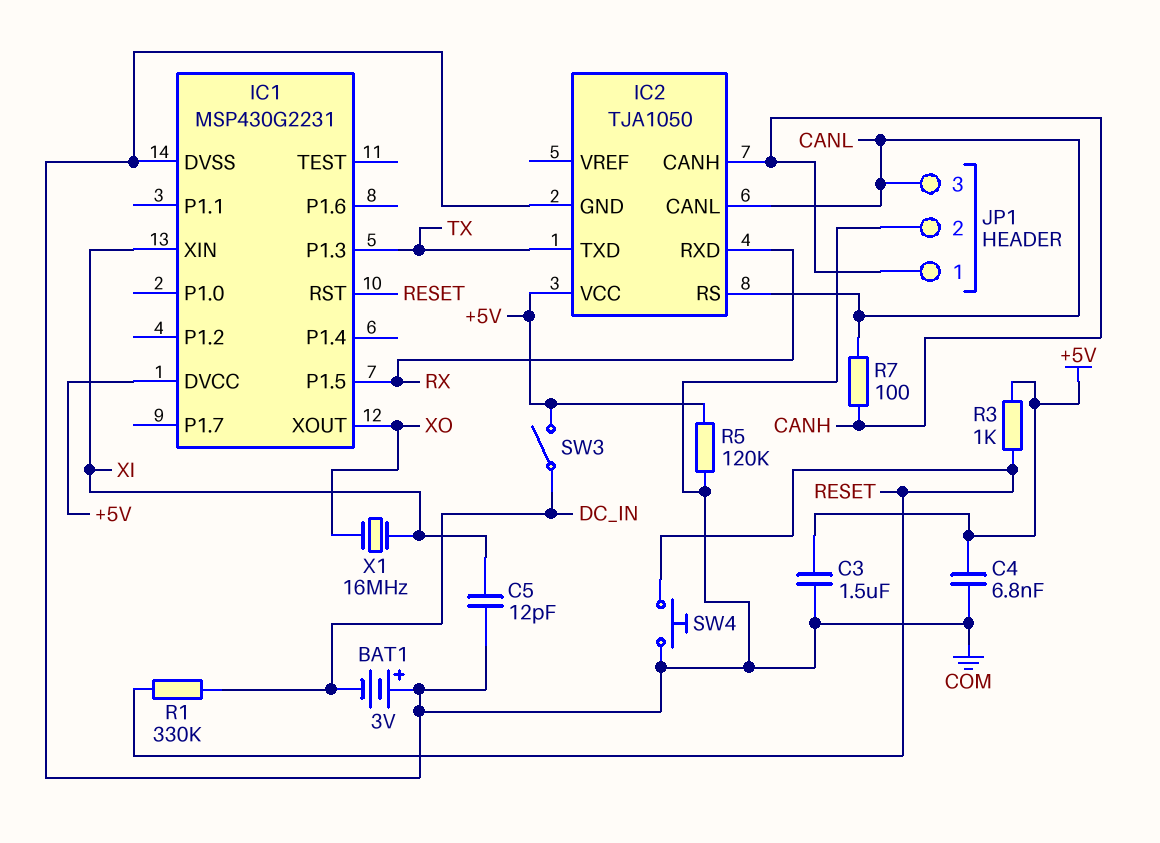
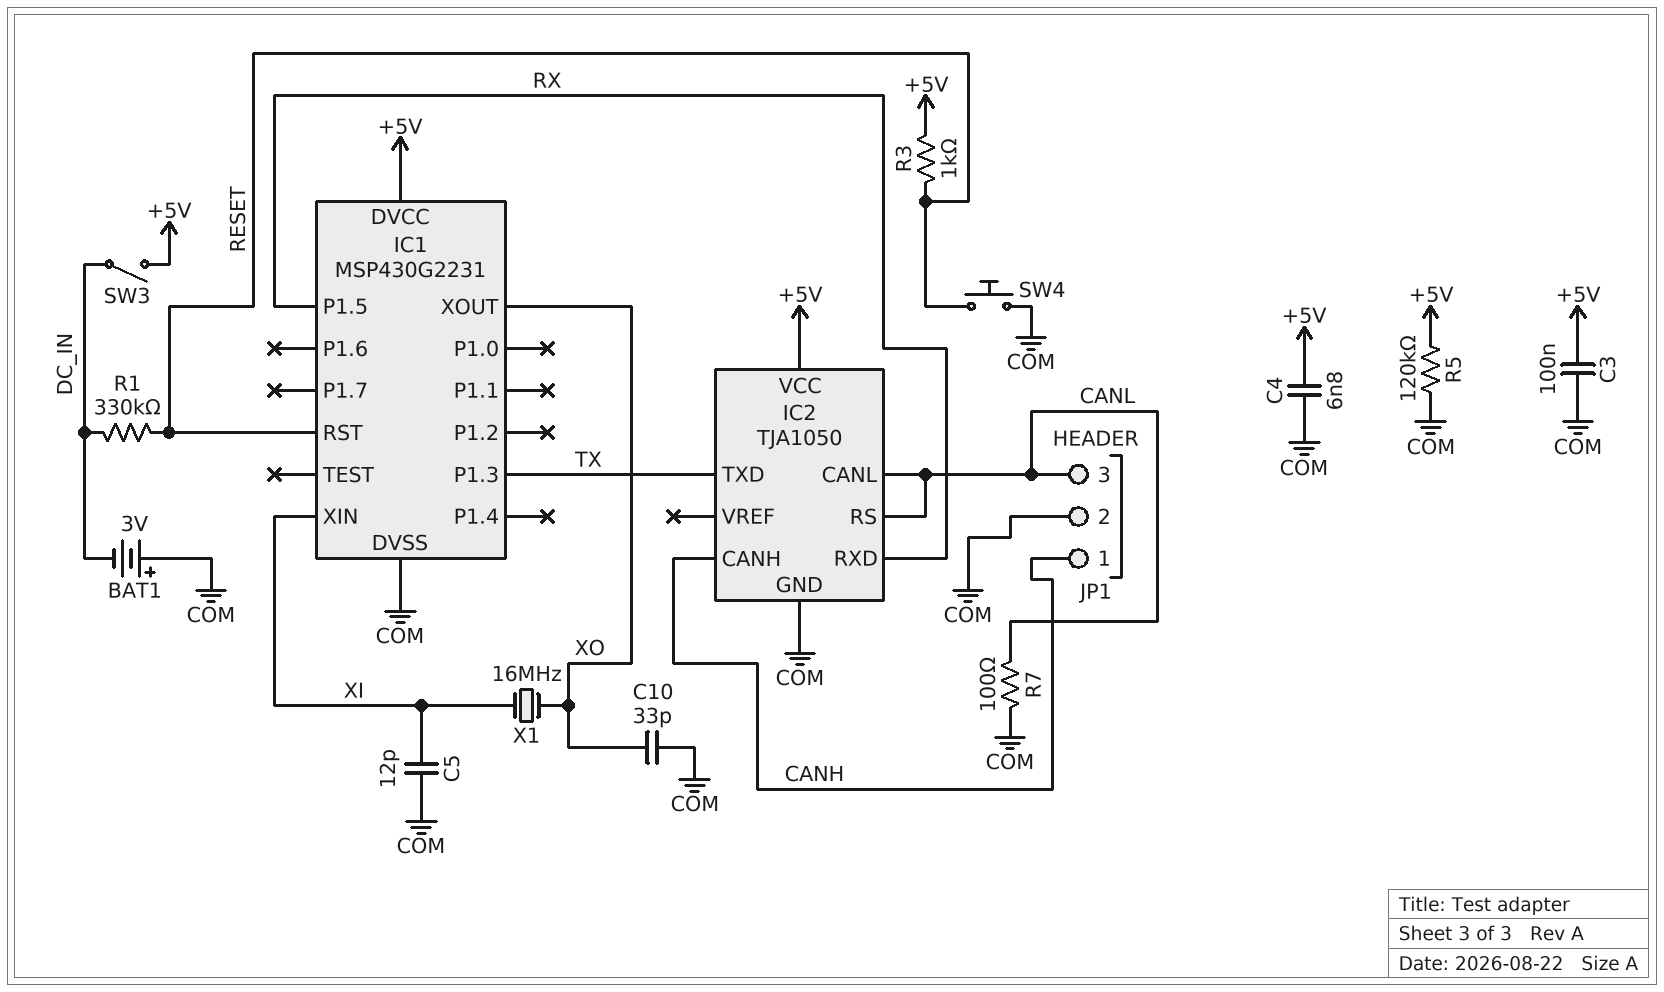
C3: 1.5uF (+5V, COM) -> 100nF (+5V, COM)
C10: none -> 33pF (COM, XO)
R7: 100 (CANH, CANL) -> 100 (CANL, COM)

